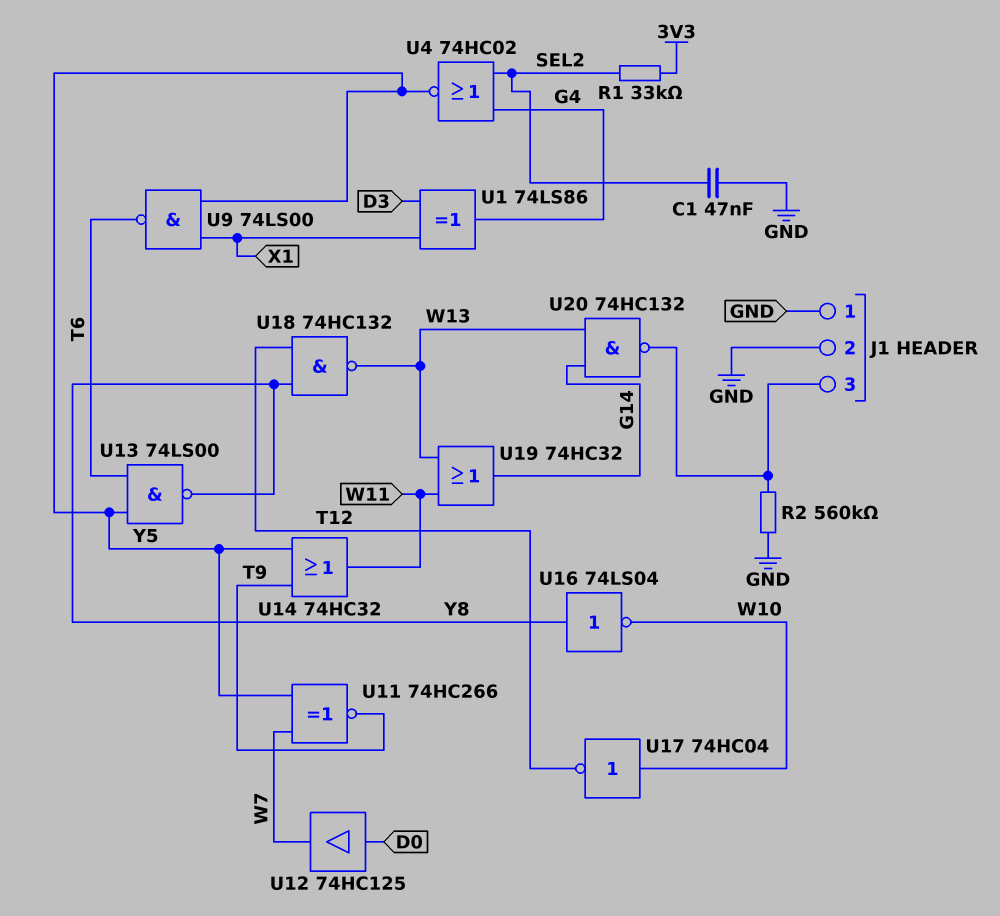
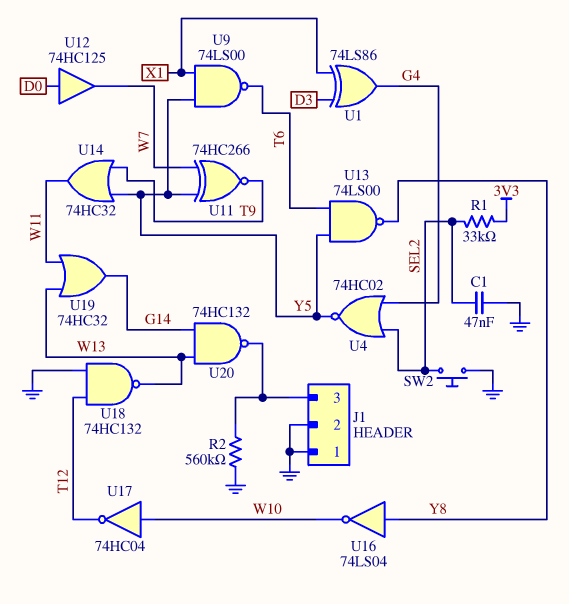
SW2: none -> button (GND, SEL2)
U18: NAND 74HC132 (in T12, in Y8, out W13) -> NAND 74HC132 (in GND, in T12, out W13)

